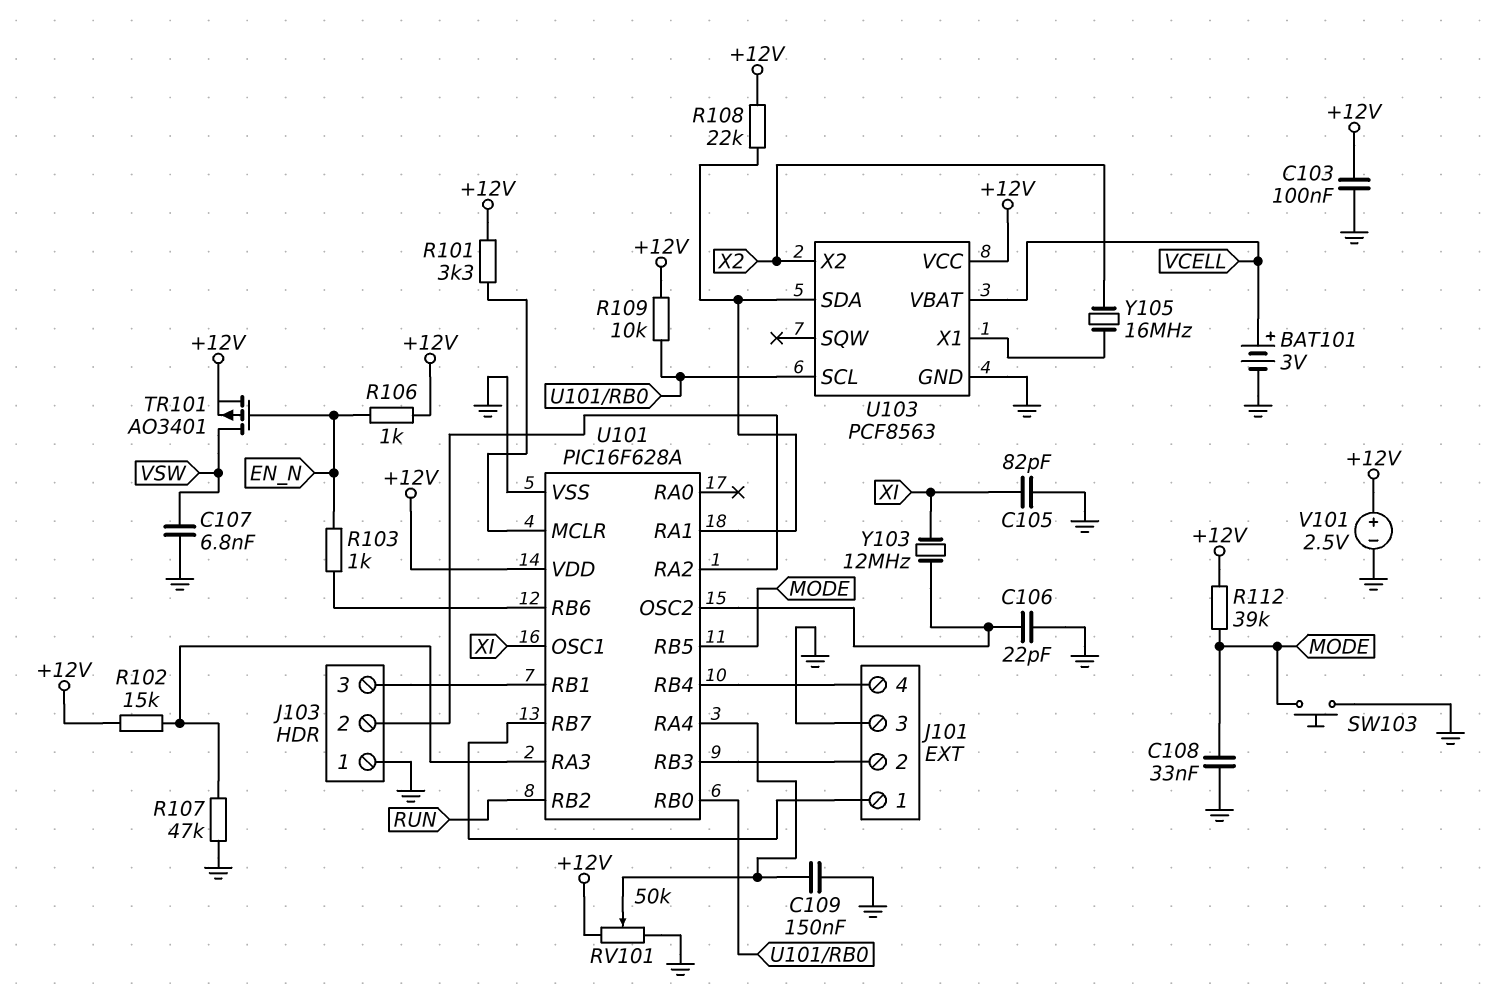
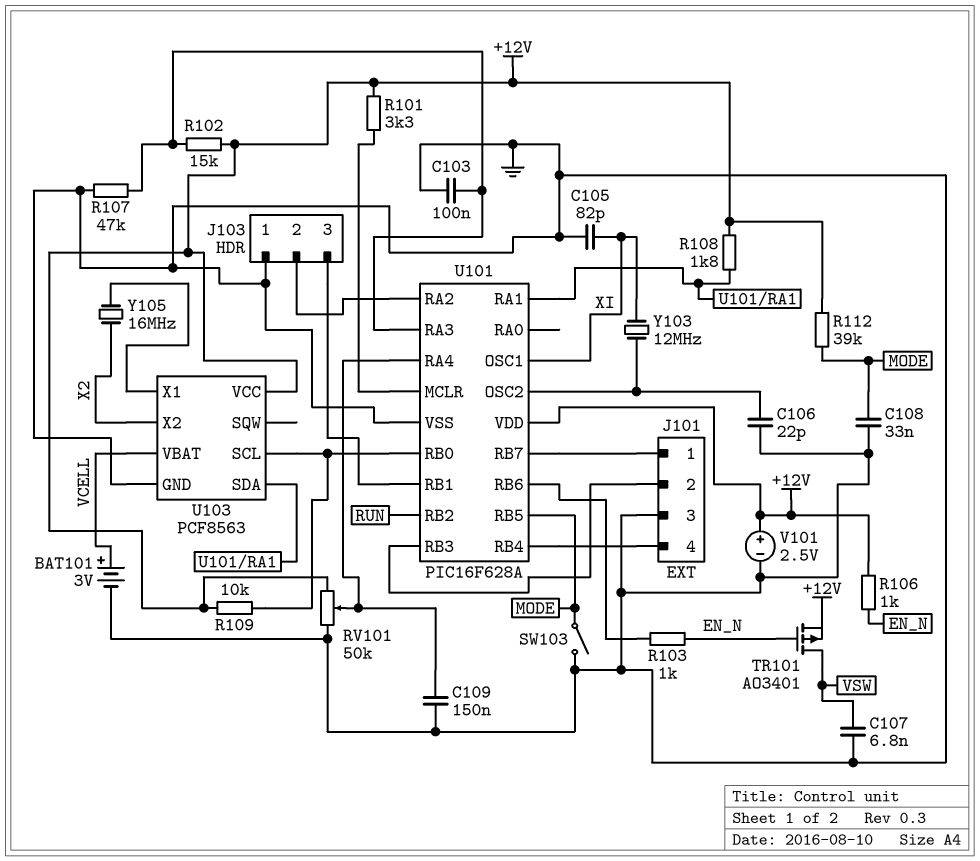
C103: 100nF (+12V, GND) -> 100nF (GND, U101/RA3)
R108: 22k (+12V, U101/RA1) -> 1.8k (+12V, U101/RA1)
SW103: button (GND, MODE) -> switch (GND, MODE)

